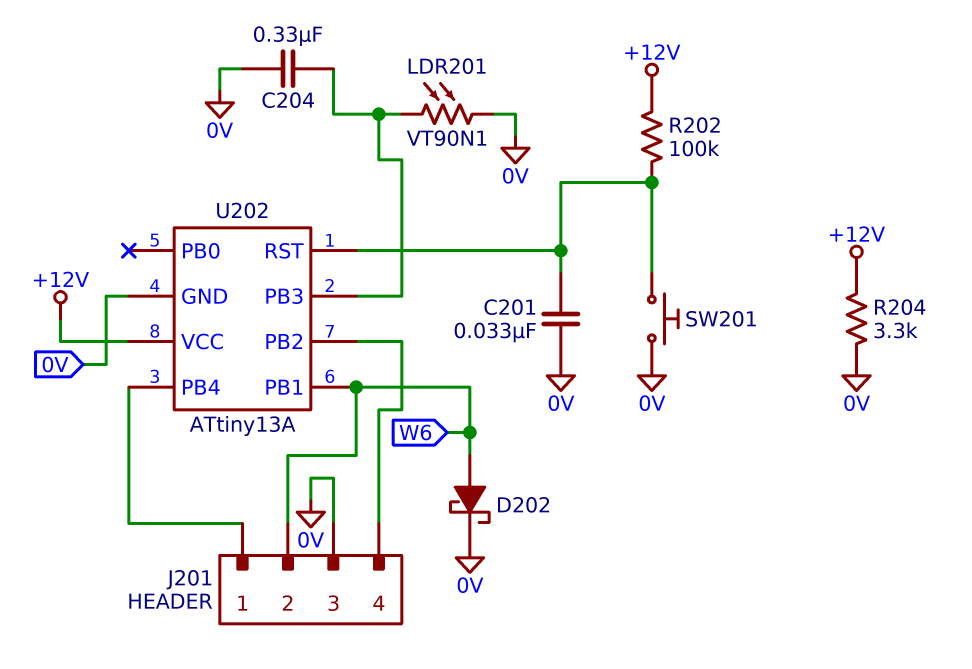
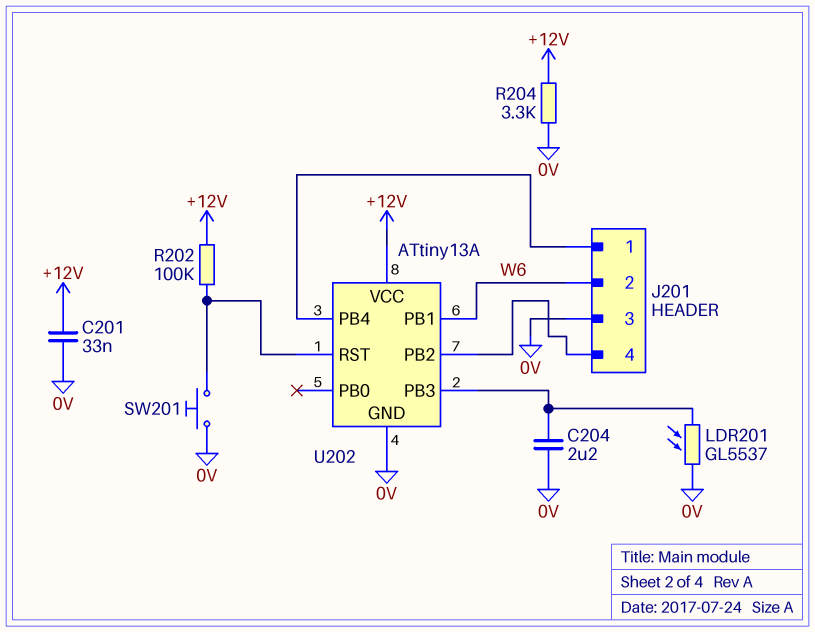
C201: 33nF (0V, U202/RST) -> 33nF (+12V, 0V)
C204: 330nF (0V, U202/PB3) -> 2.2uF (0V, U202/PB3)
D202: schottky (A W6, K 0V) -> none
LDR201: VT90N1 (0V, U202/PB3) -> GL5537 (0V, U202/PB3)

